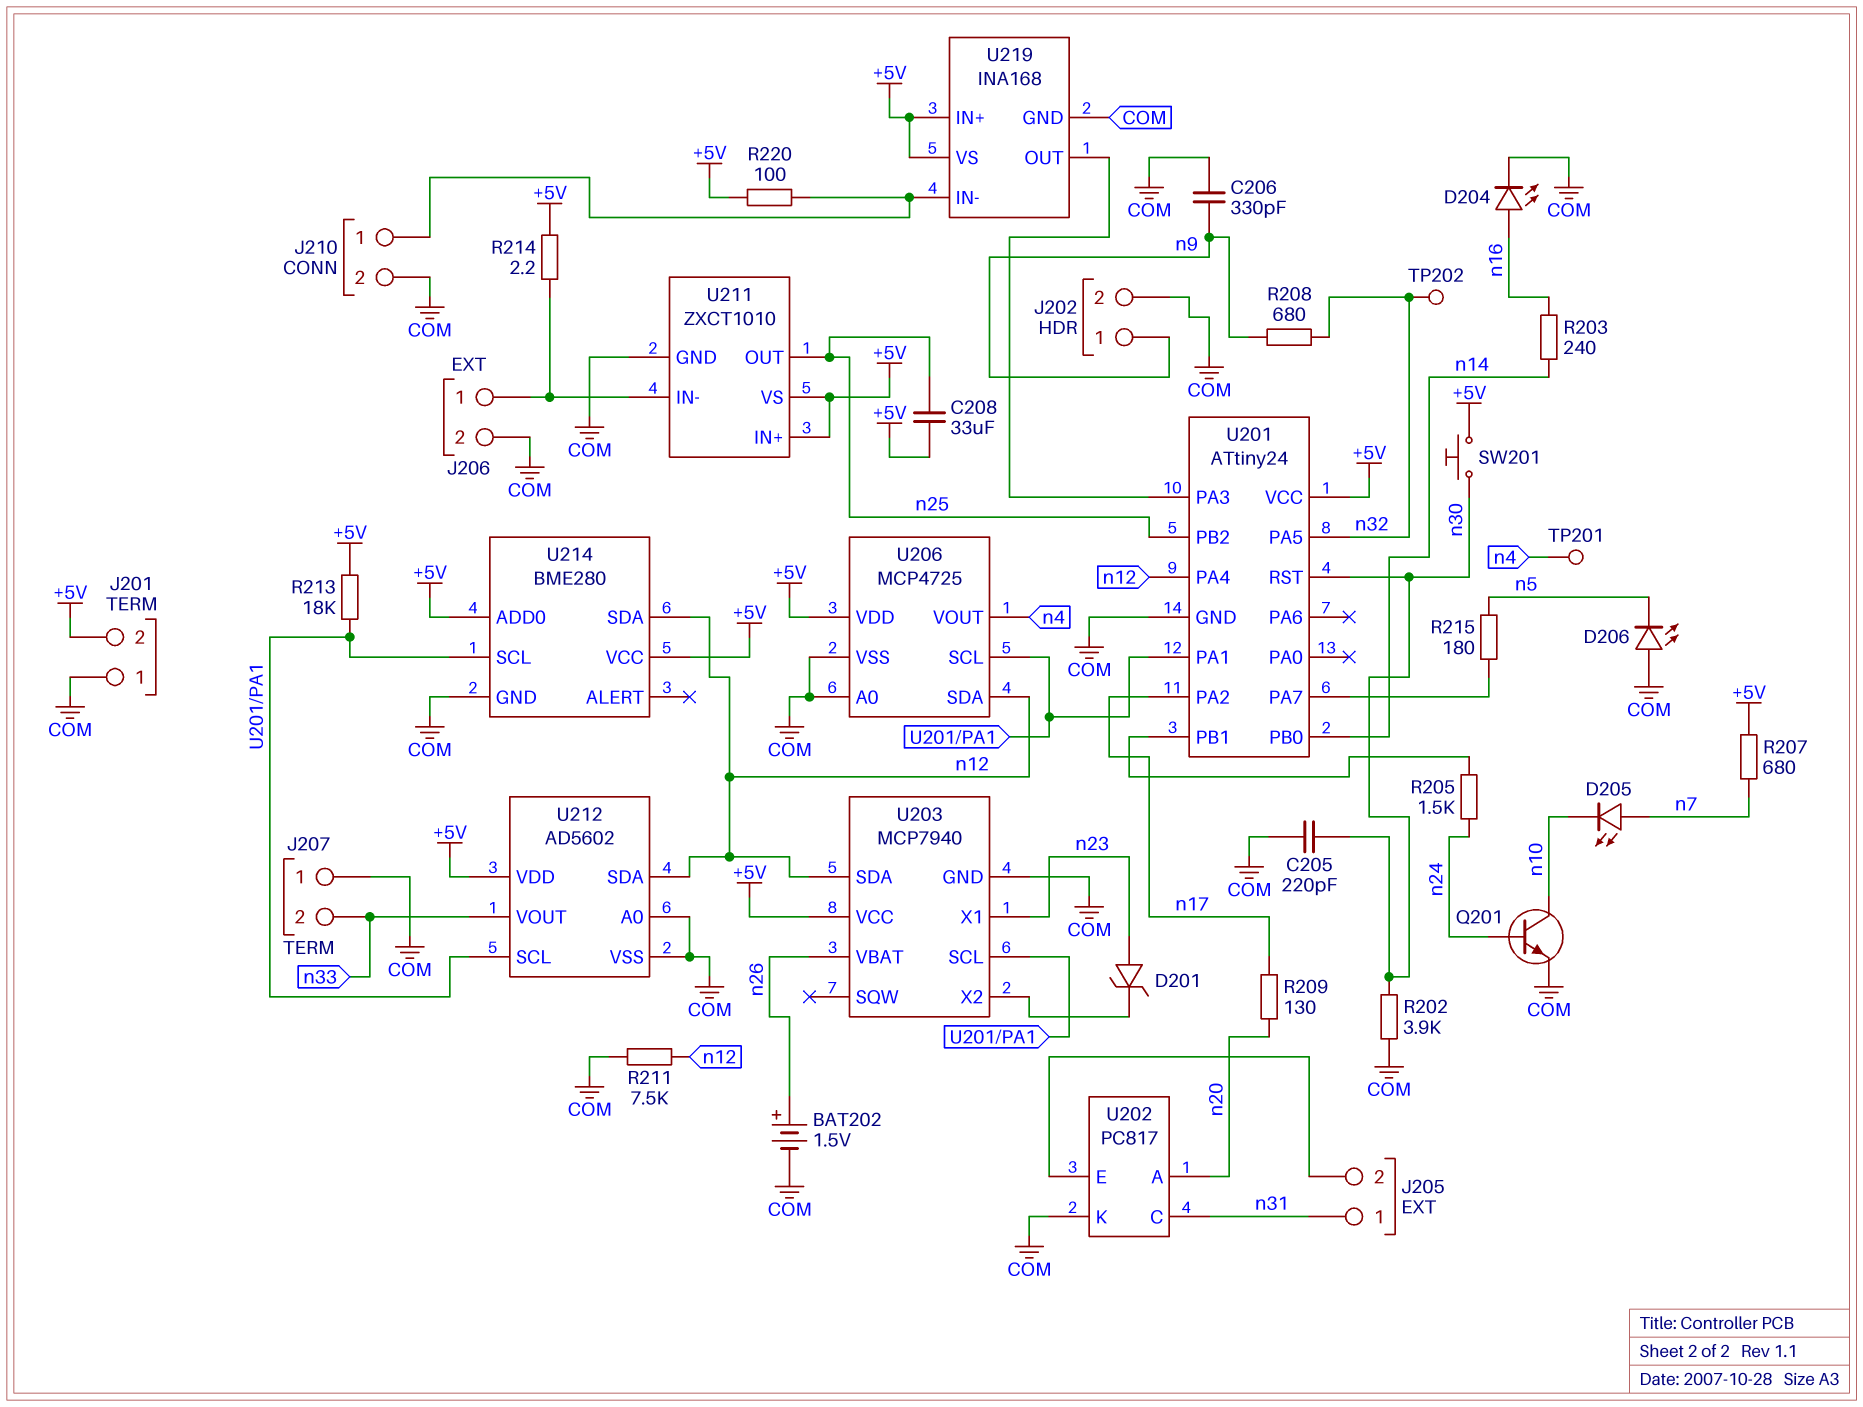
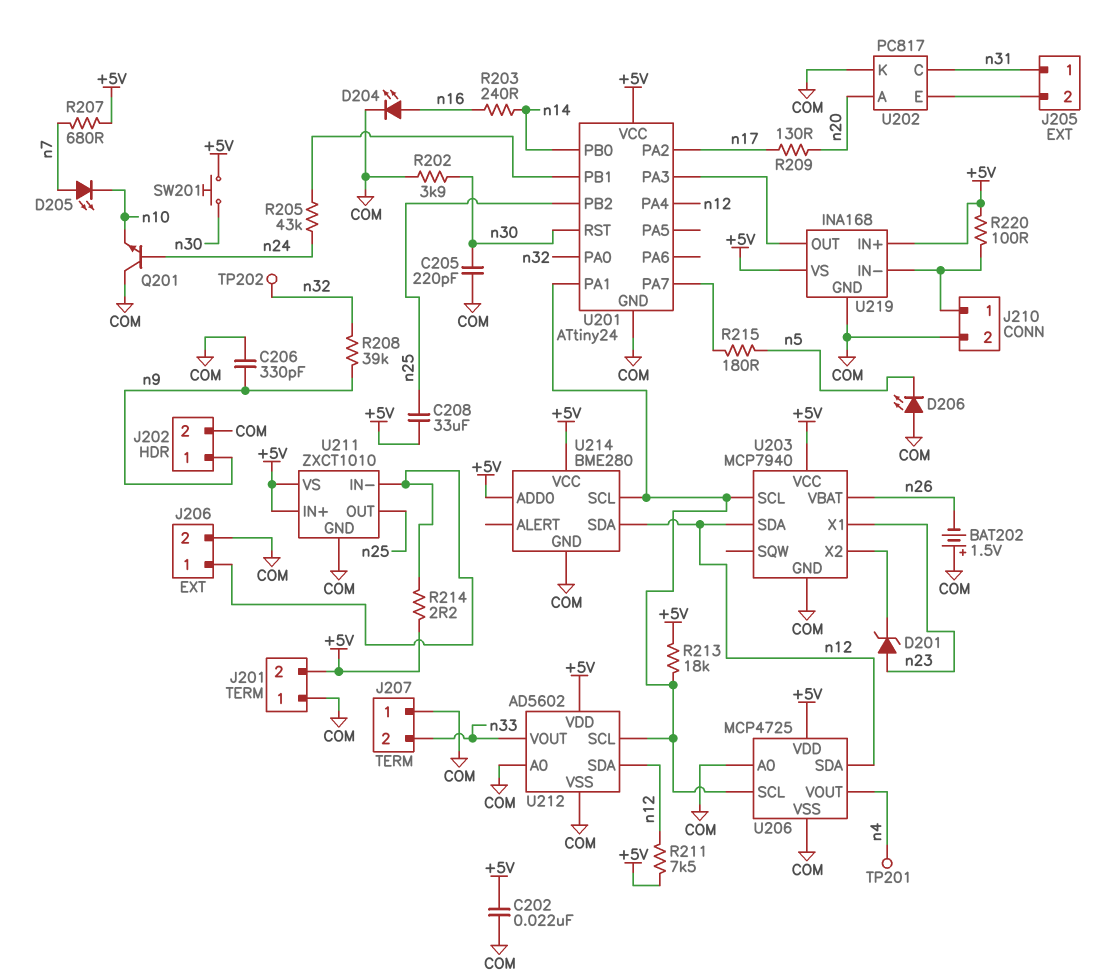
BAT202: 1.5V (plus n26, minus COM) -> 1.5V (plus COM, minus n26)
C202: none -> 22nF (+5V, COM)
Q201: NPN (B n24, C n10, E COM) -> NPN (B n24, C COM, E n10)
R205: 1.5k (U201/PB1, n24) -> 43k (U201/PB1, n24)
R208: 680 (n9, n32) -> 39k (n9, n32)
R211: 7.5k (COM, n12) -> 7.5k (+5V, n12)
U201 pin PA0: none -> n32
U201 pin PA5: n32 -> none

